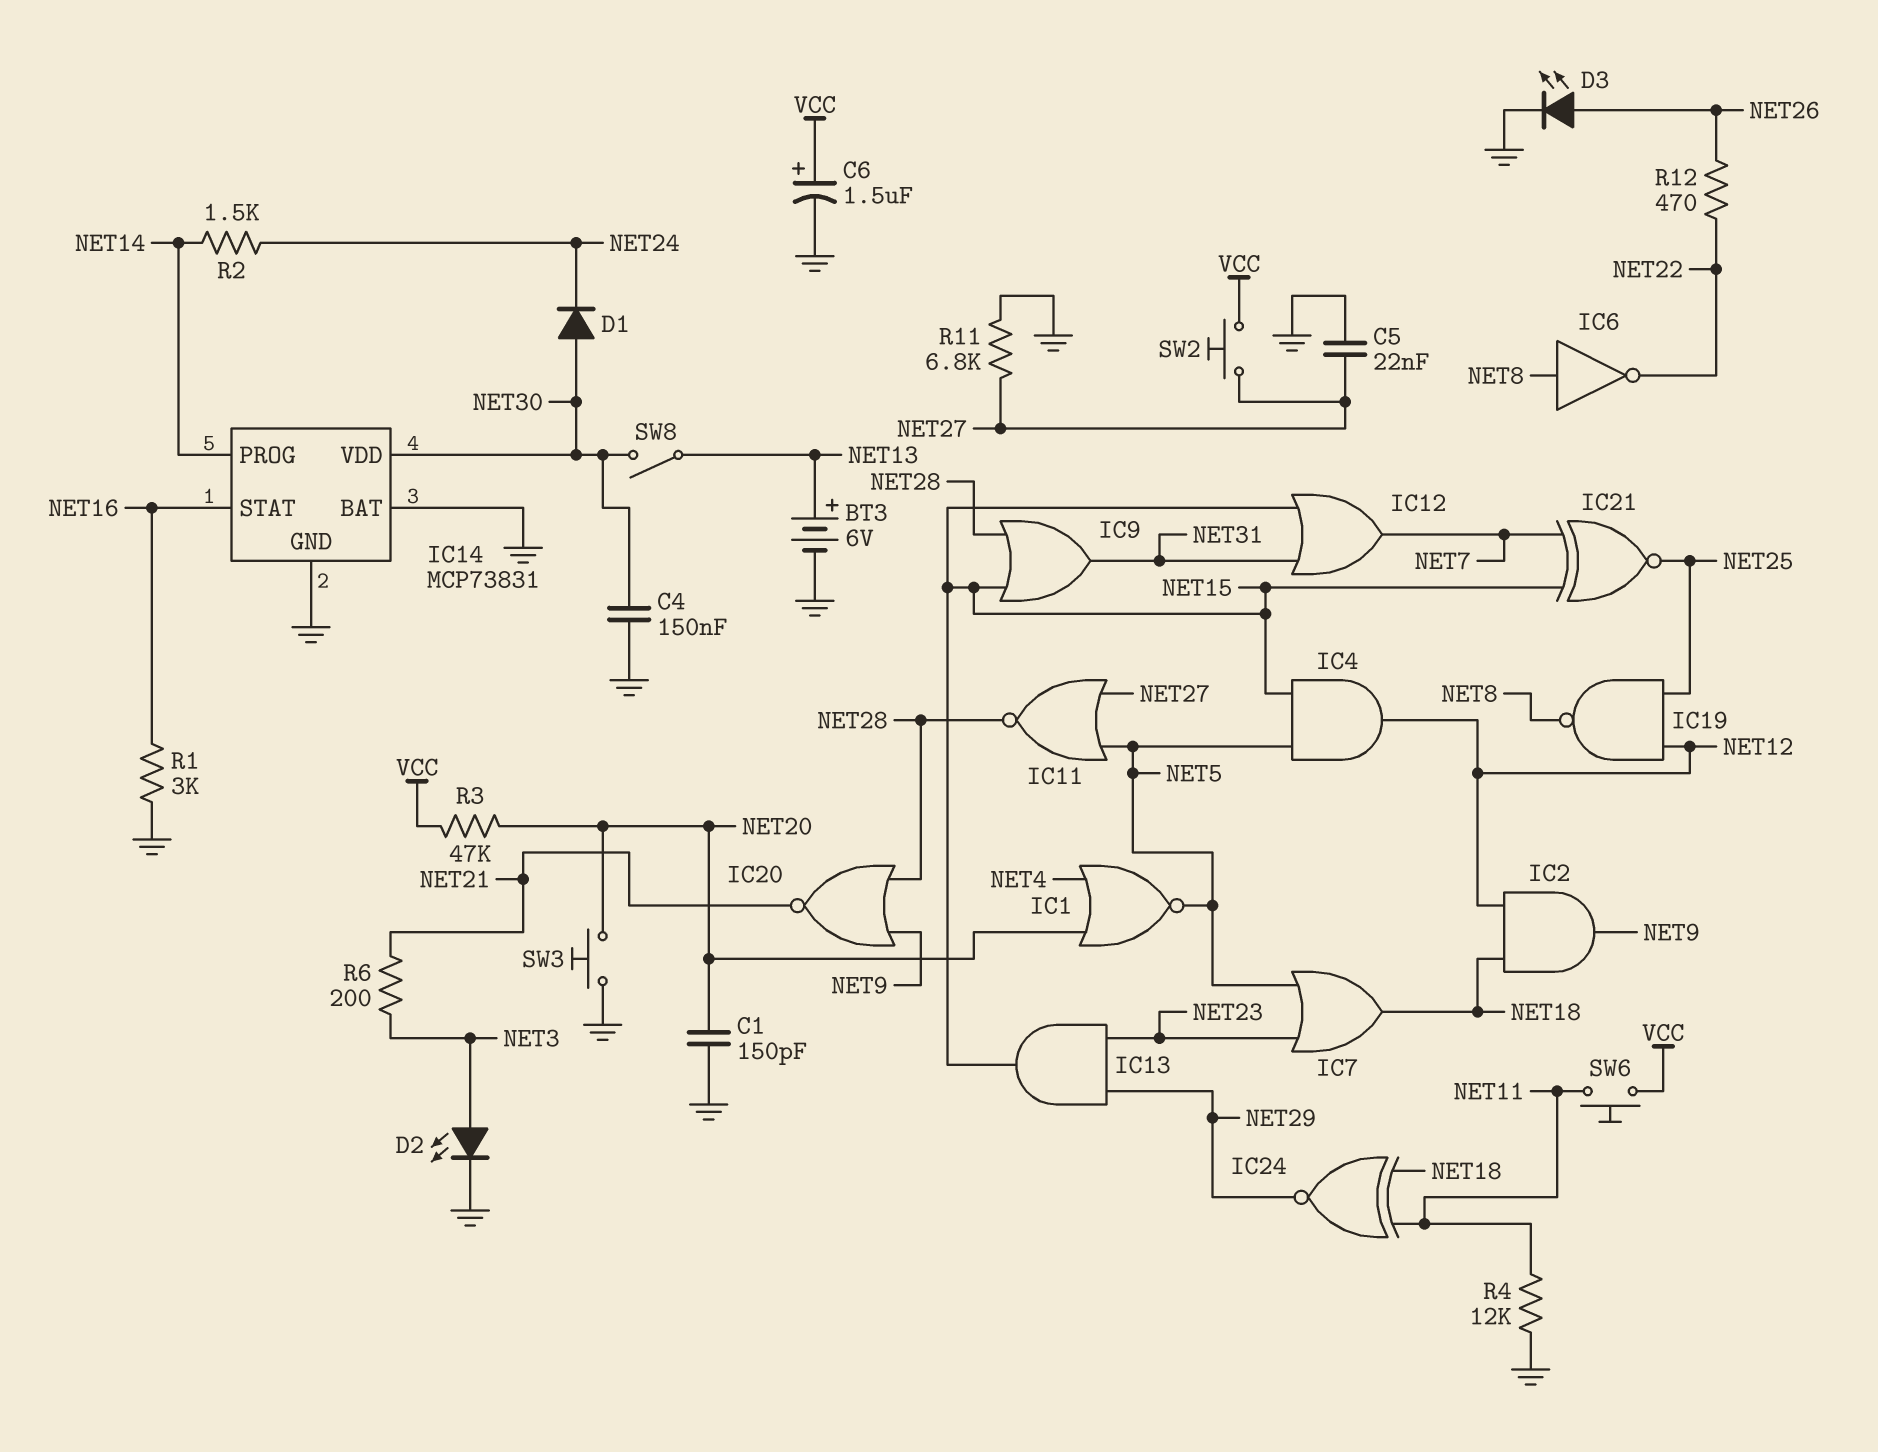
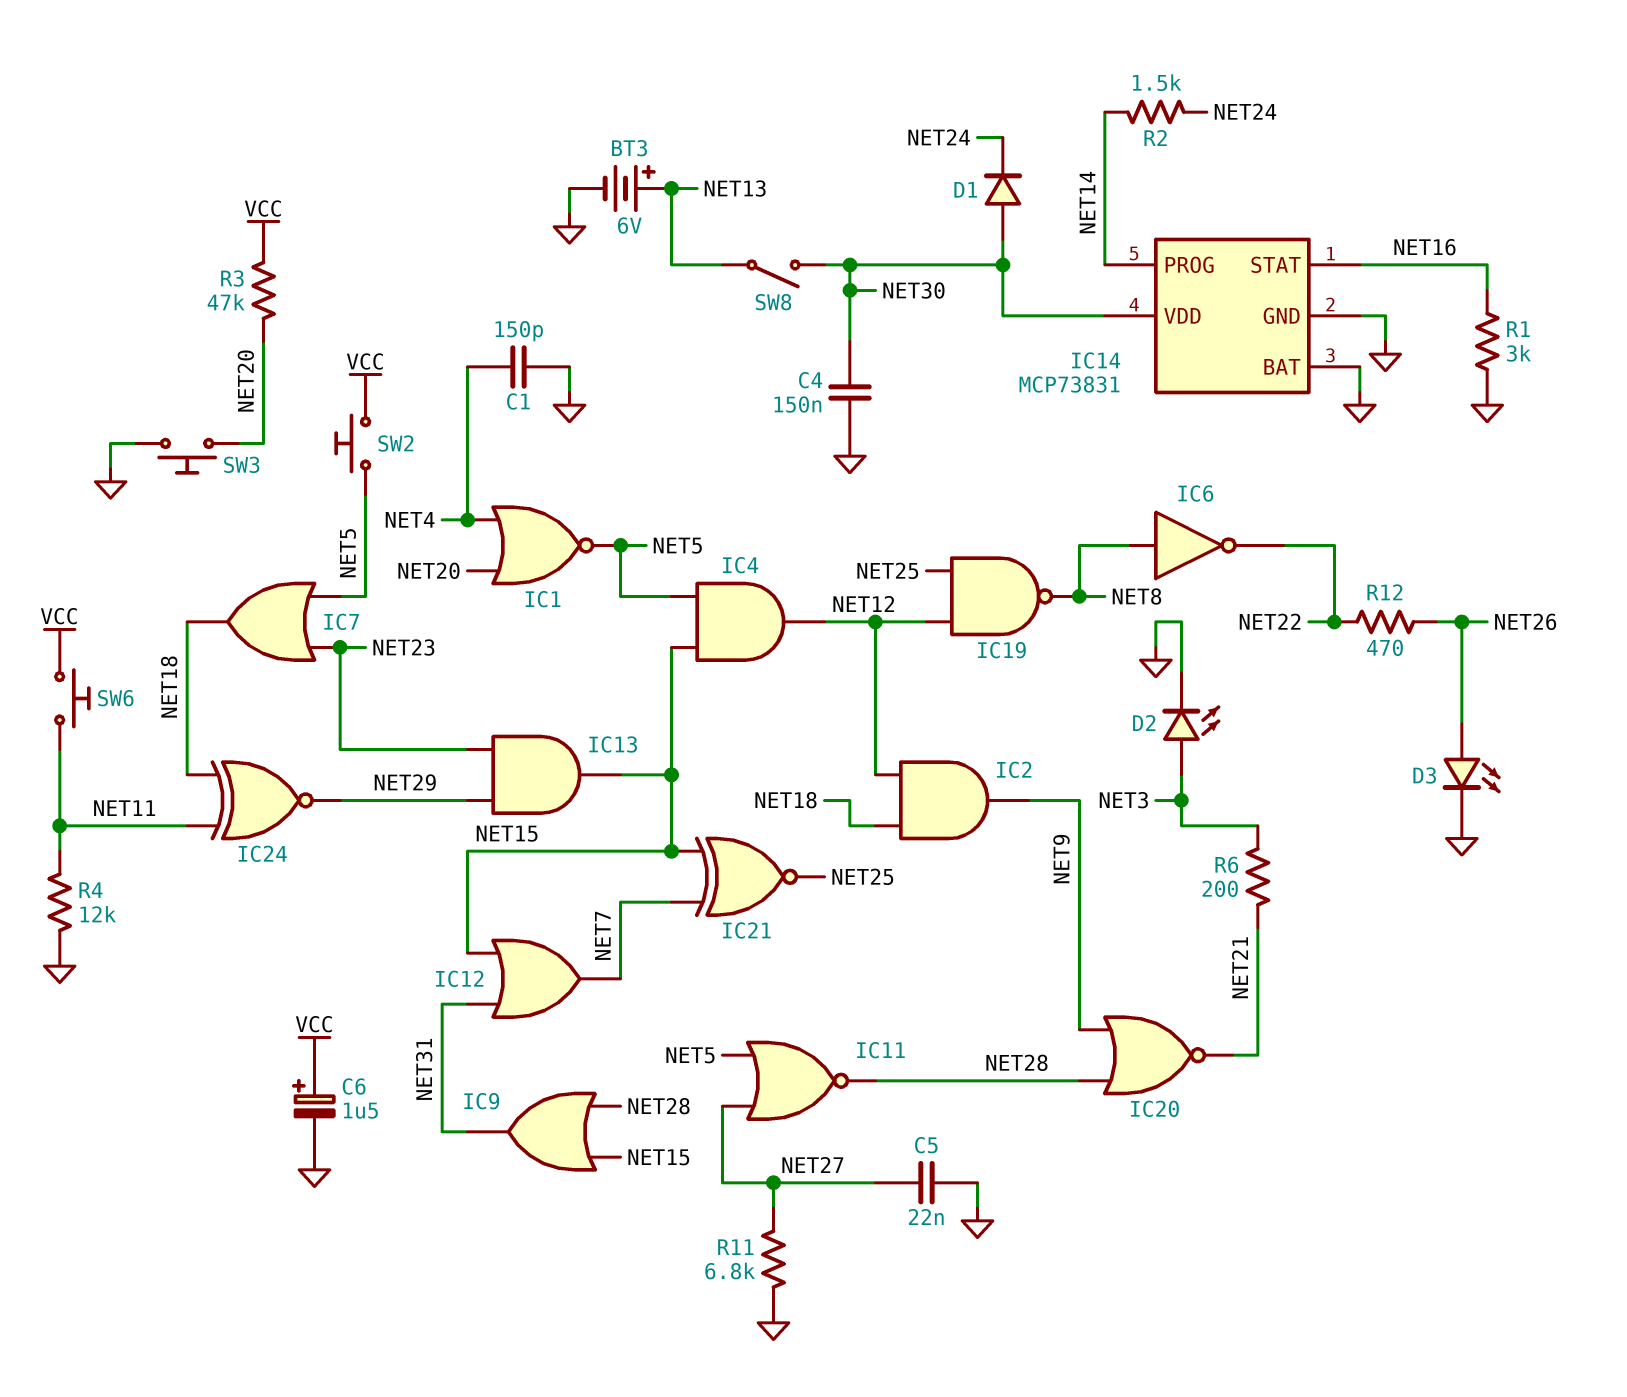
C1: 150pF (GND, NET20) -> 150pF (GND, NET4)
SW2: button (NET27, VCC) -> button (NET5, VCC)

